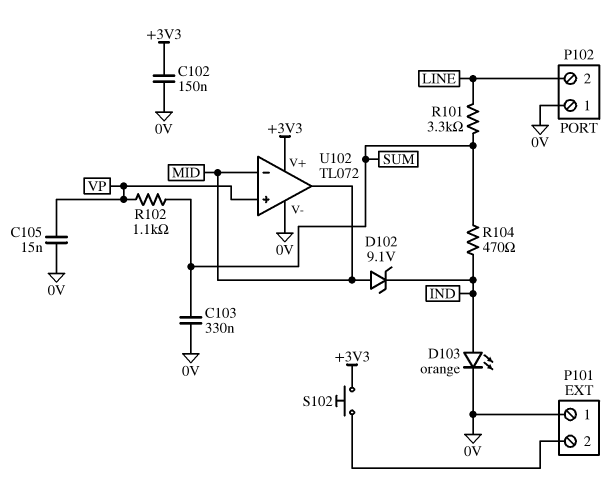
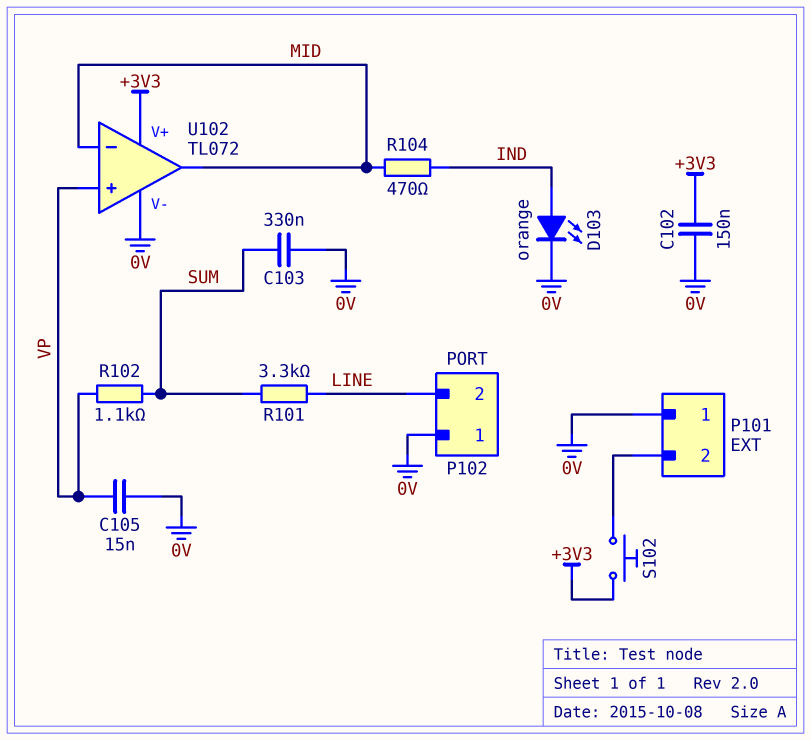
D102: zener 9.1V (A MID, K IND) -> none
R104: 470 (IND, SUM) -> 470 (IND, MID)

